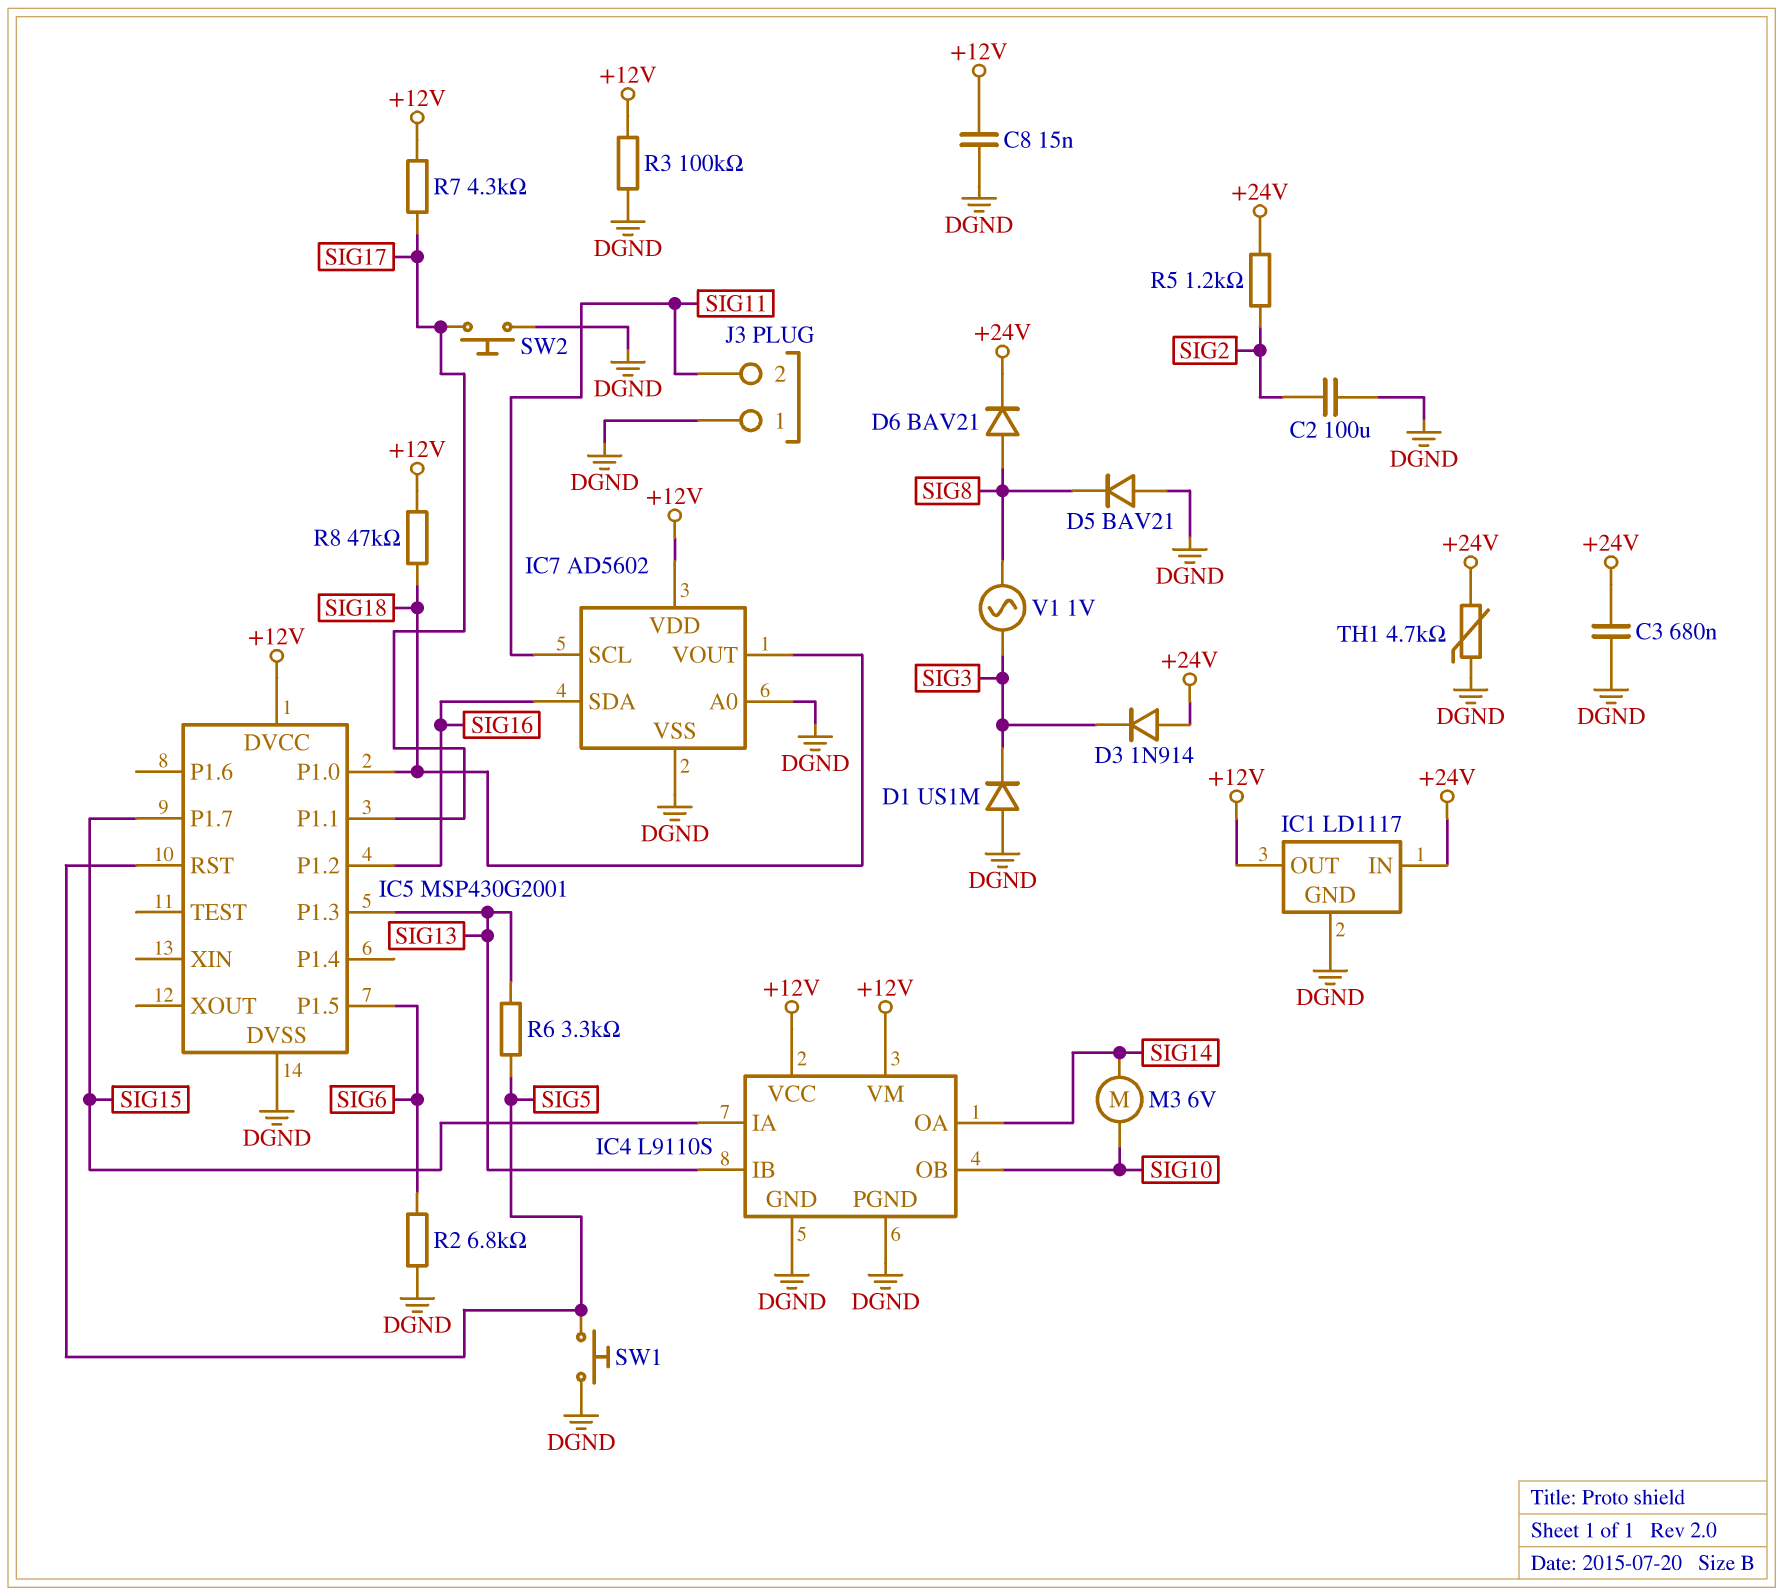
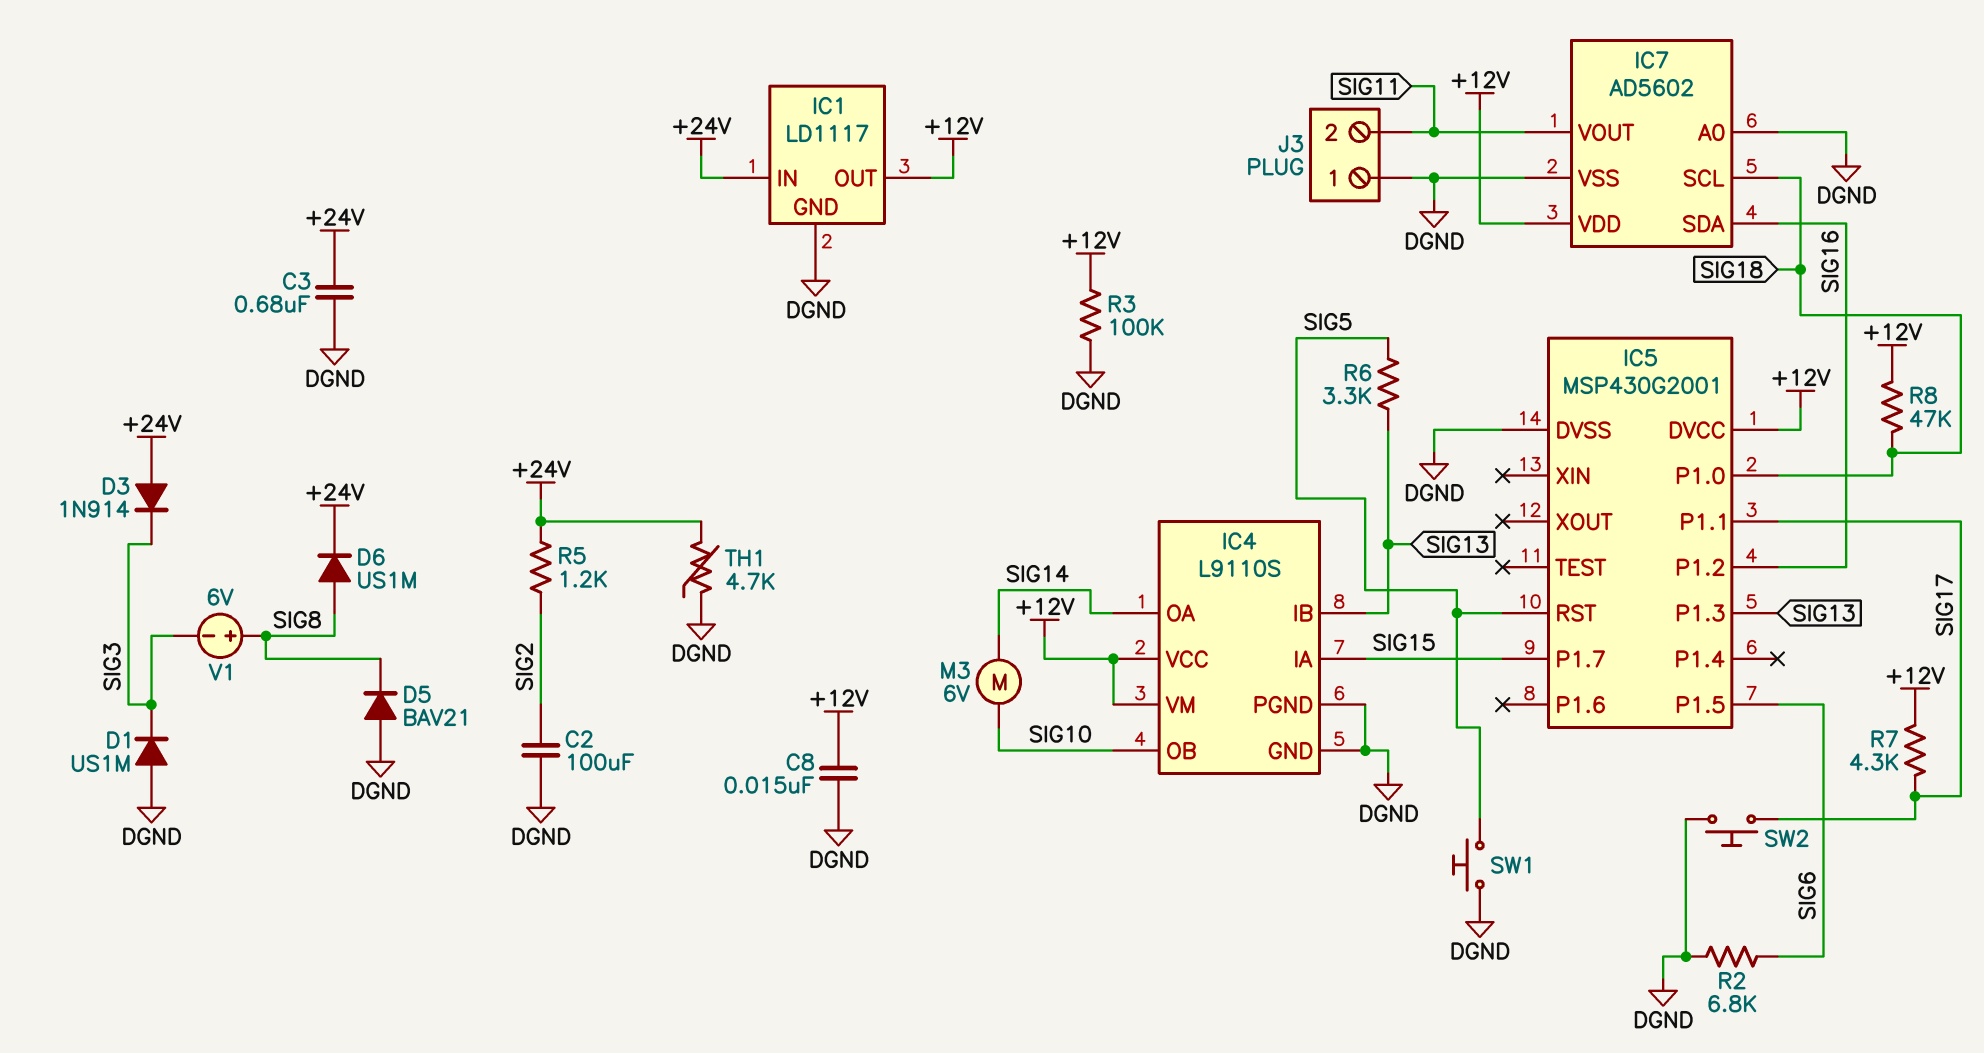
D6: diode BAV21 (A SIG8, K +24V) -> diode US1M (A SIG8, K +24V)
IC7 pin SCL: SIG11 -> SIG18
IC7 pin VOUT: SIG18 -> SIG11
V1: AC 1V (SIG3, SIG8) -> 6V (plus SIG8, minus SIG3)

